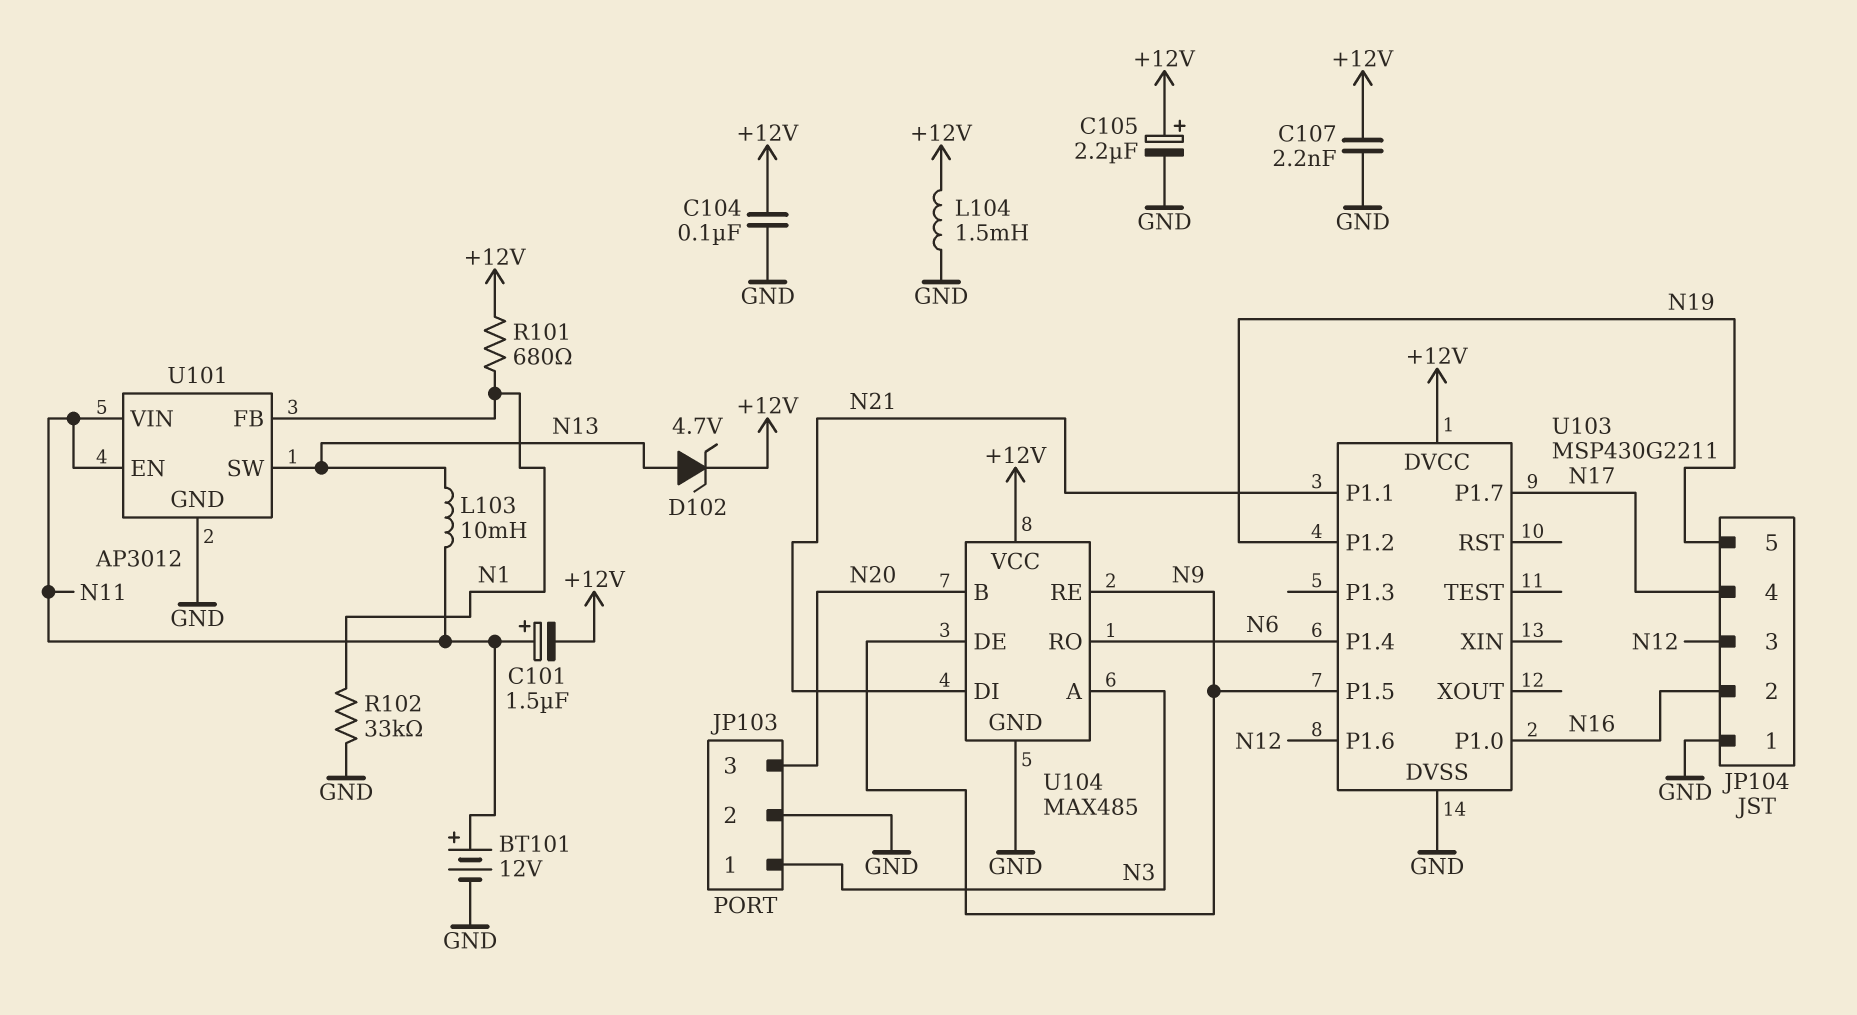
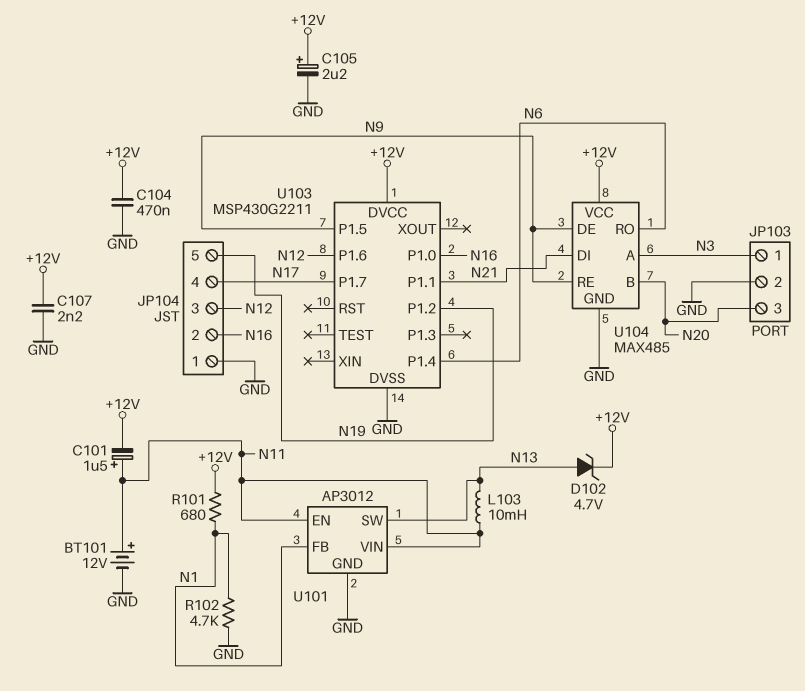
C104: 100nF (+12V, GND) -> 470nF (+12V, GND)
L104: 1.5mH (+12V, GND) -> none
R102: 33k (GND, N1) -> 4.7k (GND, N1)

